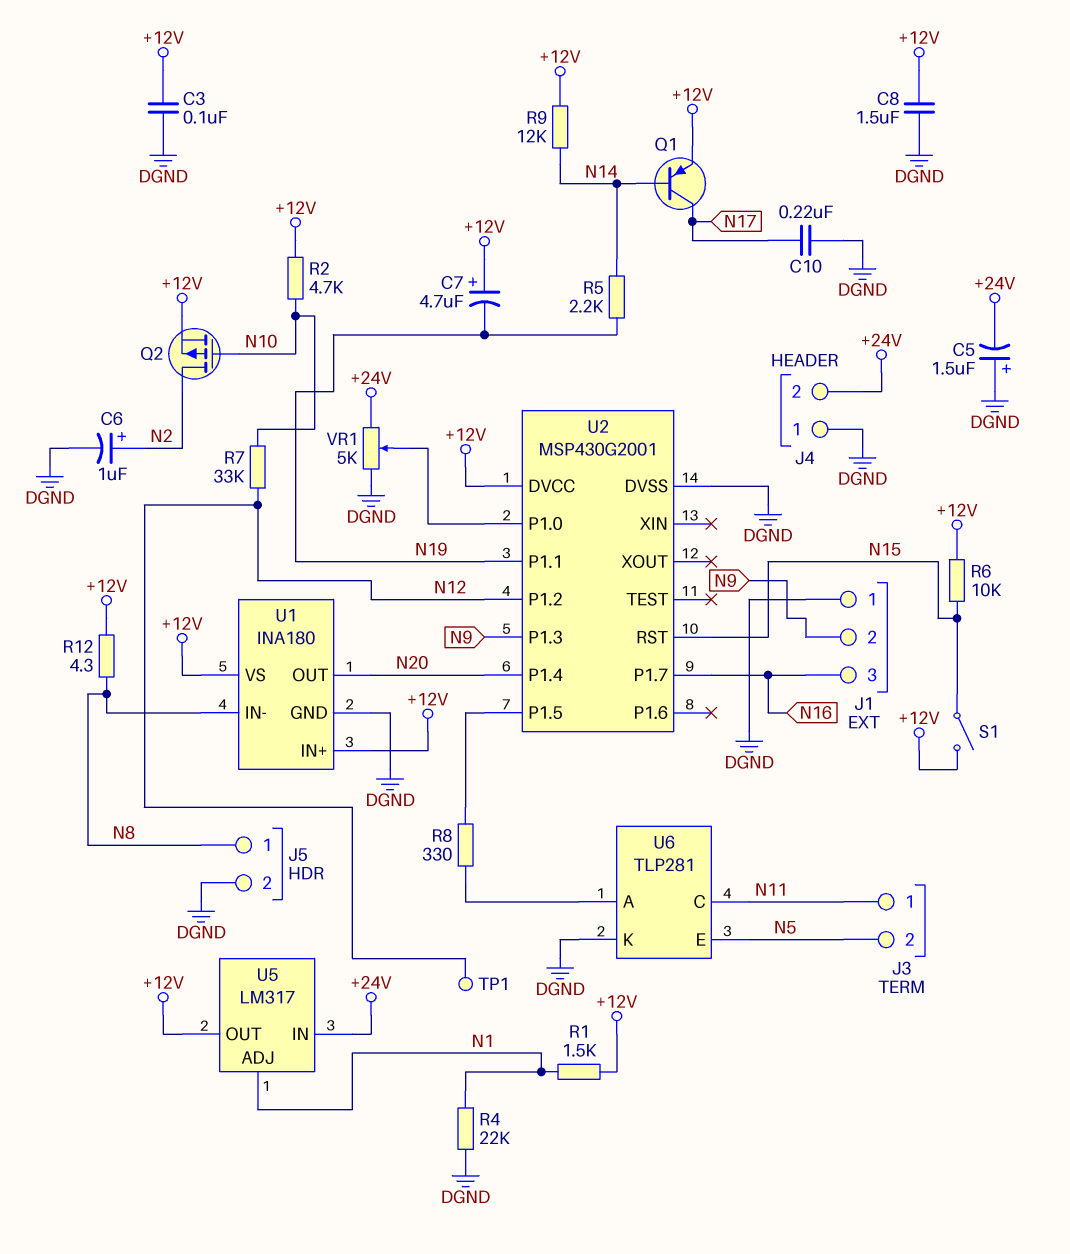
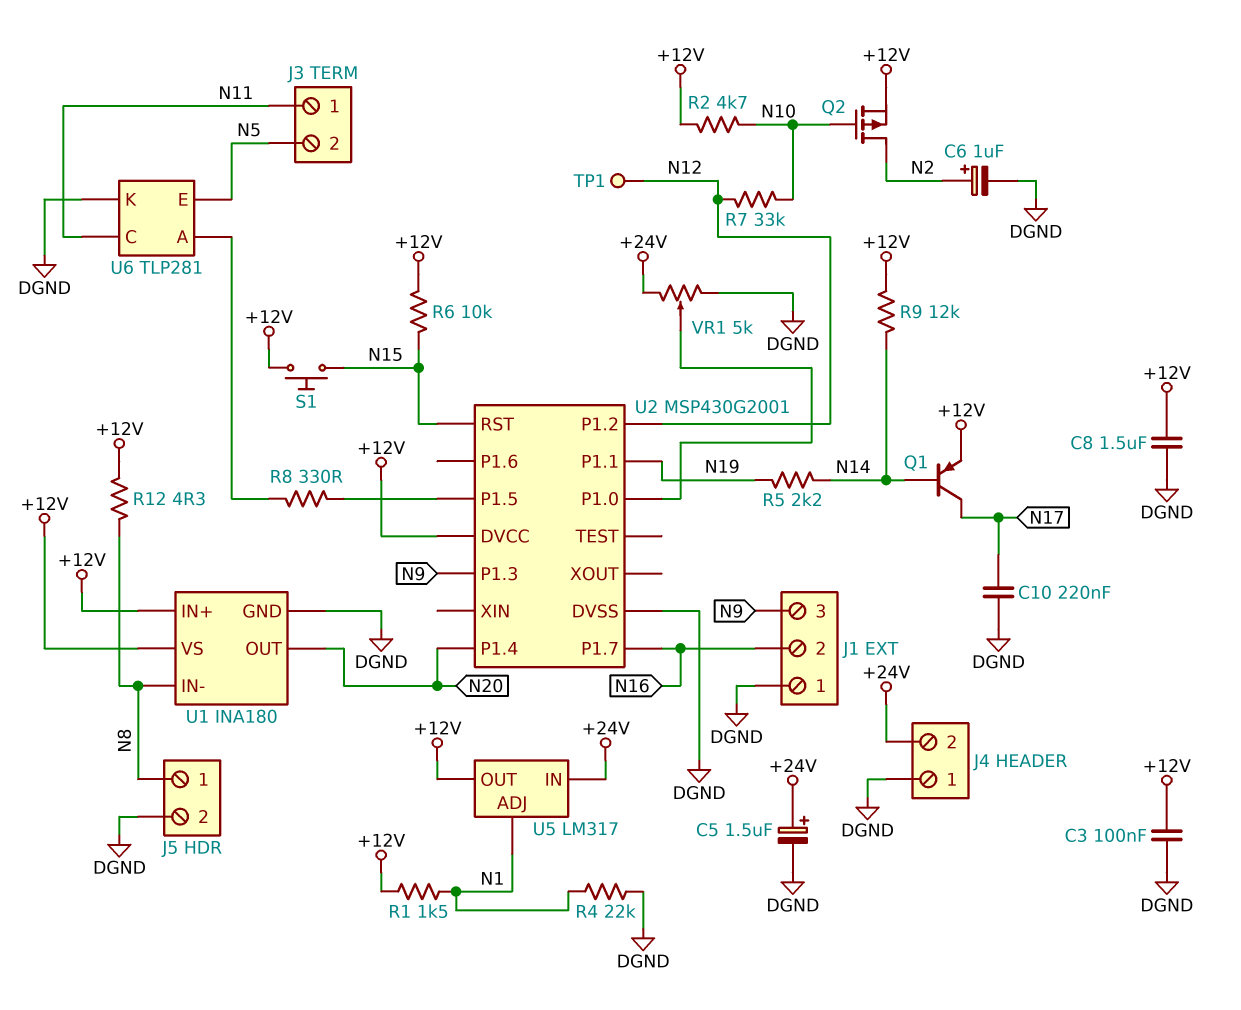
C5: 1.5uF (plus DGND, minus +24V) -> 1.5uF (plus +24V, minus DGND)
C7: 4.7uF (plus +12V, minus N19) -> none
J1 pin 2: N9 -> N16
J1 pin 3: N16 -> N9
S1: switch (+12V, N15) -> button (+12V, N15)

